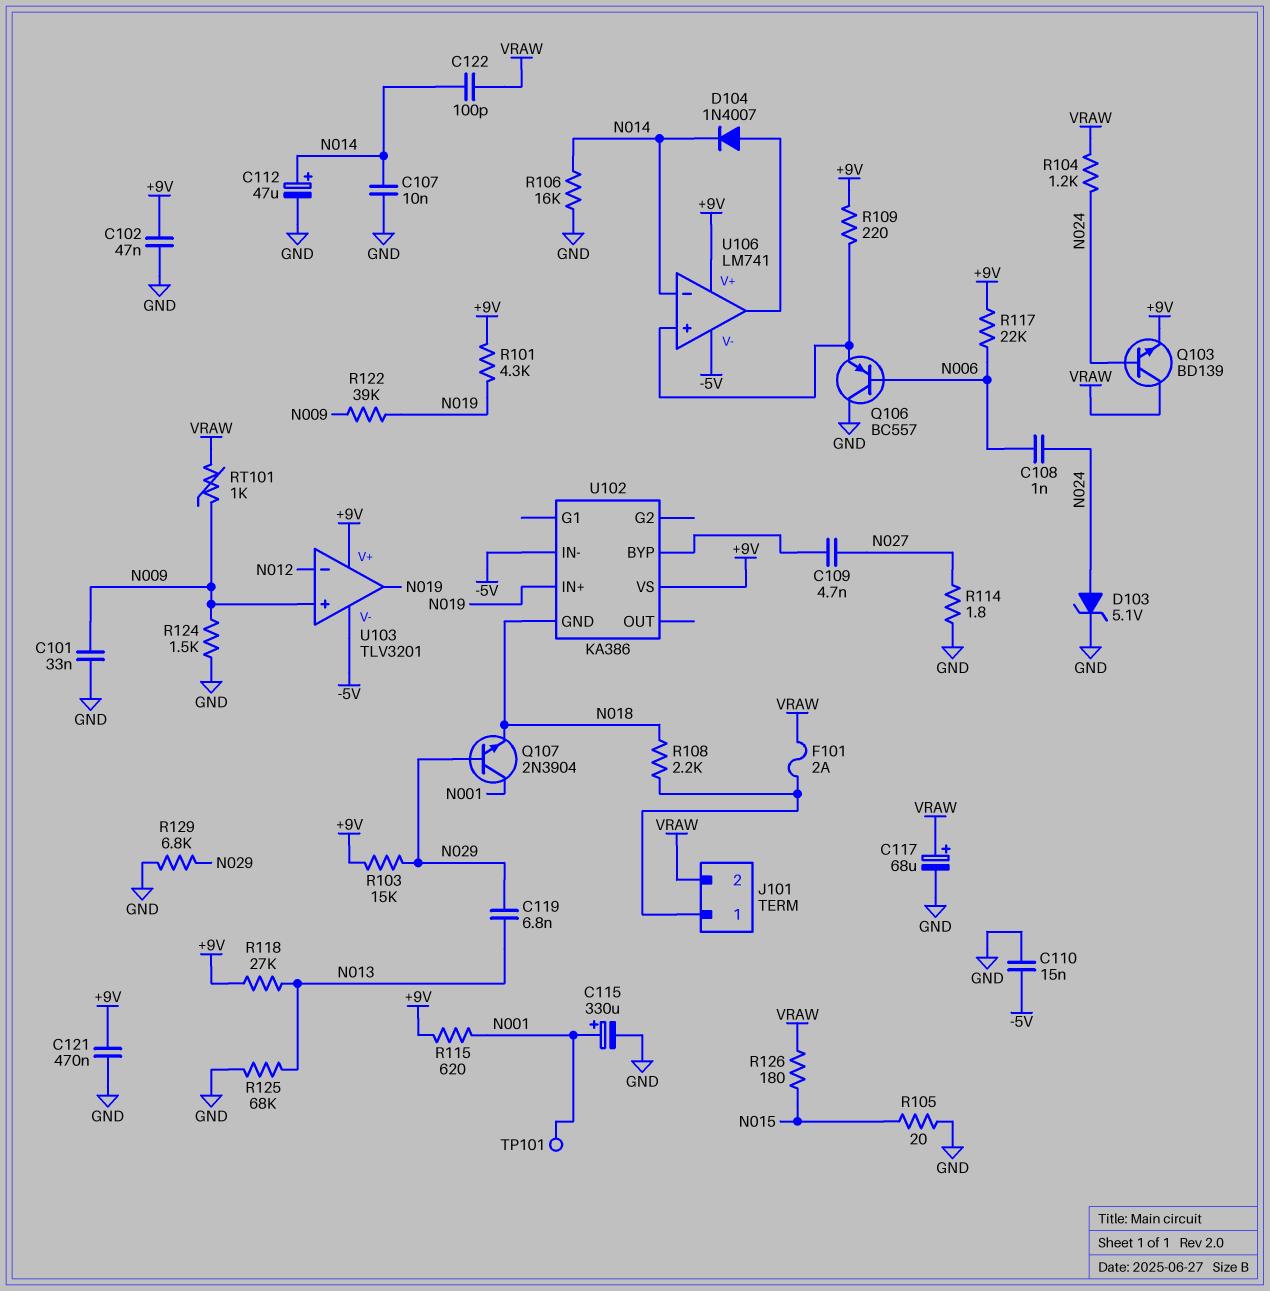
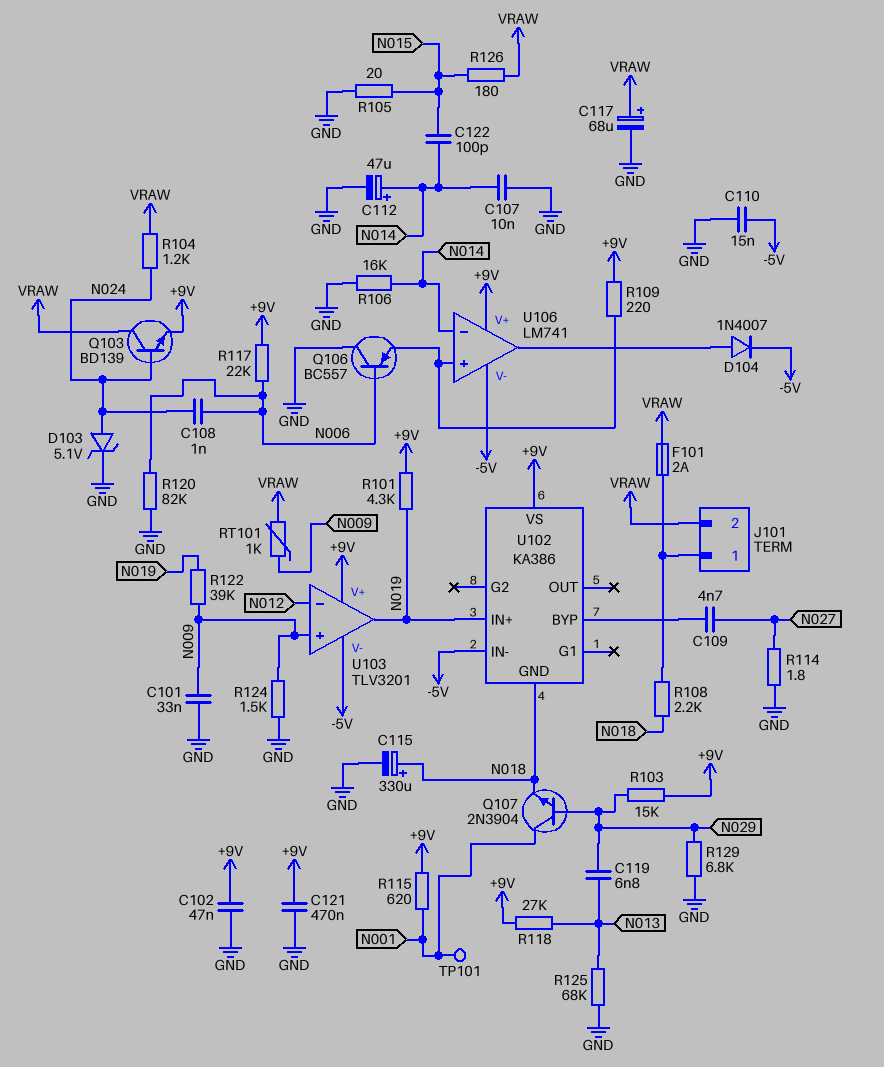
C115: 330uF (plus N001, minus GND) -> 330uF (plus N018, minus GND)
C122: 100pF (N014, VRAW) -> 100pF (N014, N015)
D104: diode 1N4007 (A U106/out, K N014) -> diode 1N4007 (A U106/out, K -5V)
R120: none -> 82k (GND, N006)

